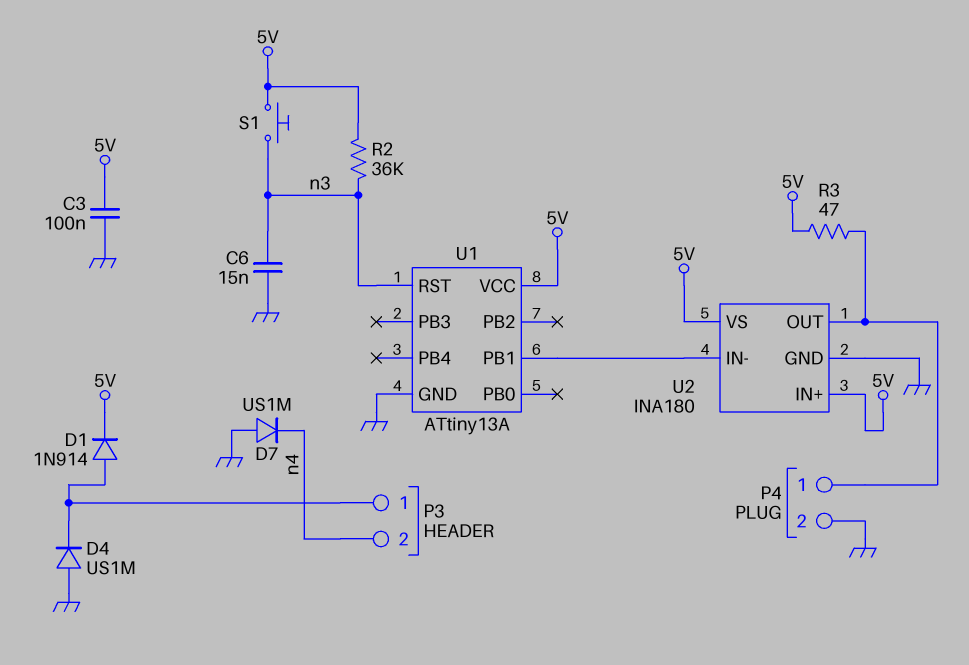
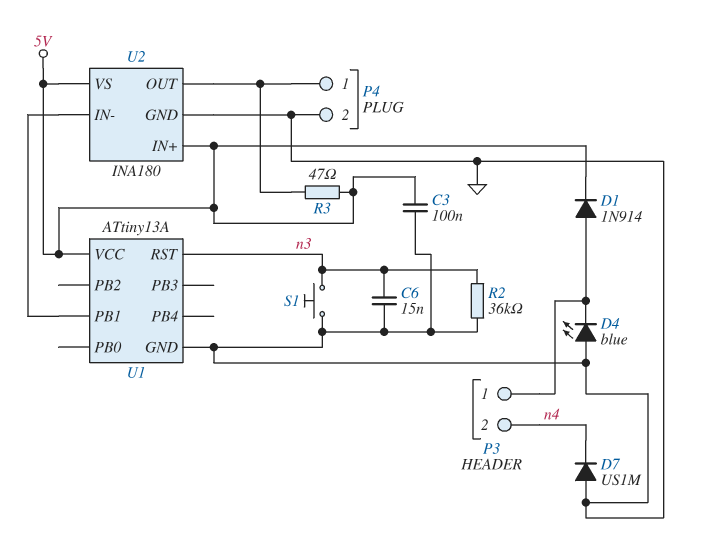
D4: diode US1M (A GND, K P3/1) -> LED blue (A GND, K P3/1)
R2: 36k (5V, n3) -> 36k (GND, n3)
S1: button (5V, n3) -> button (GND, n3)

